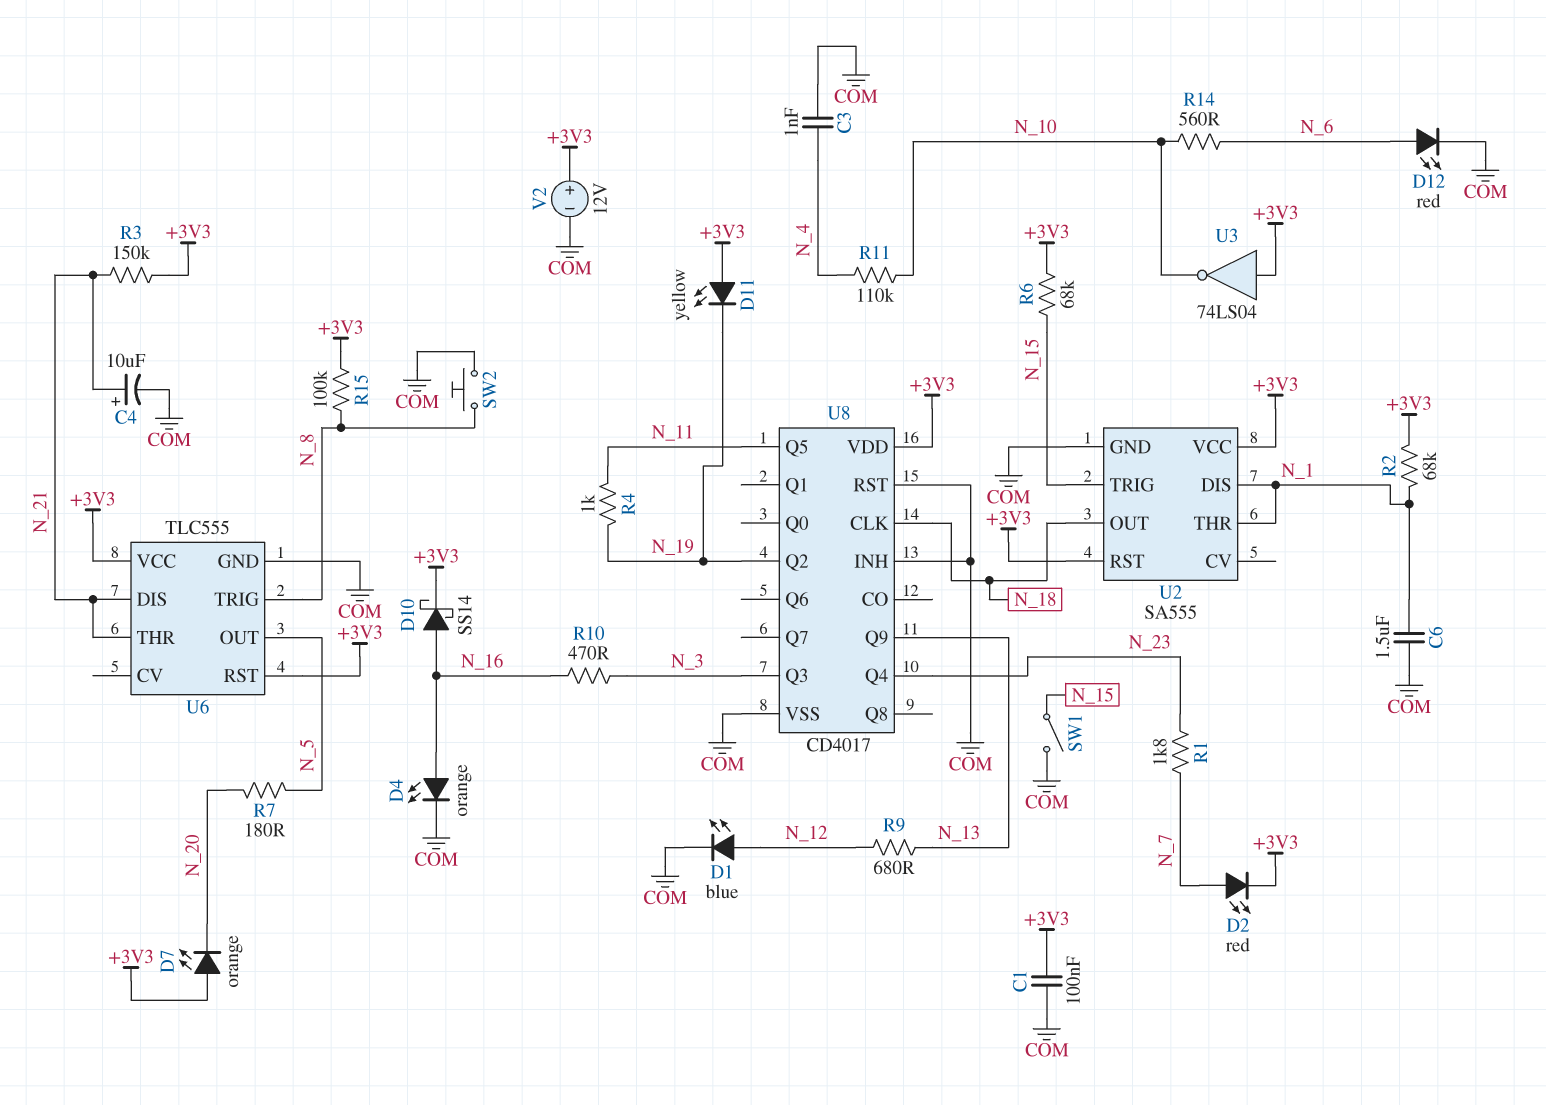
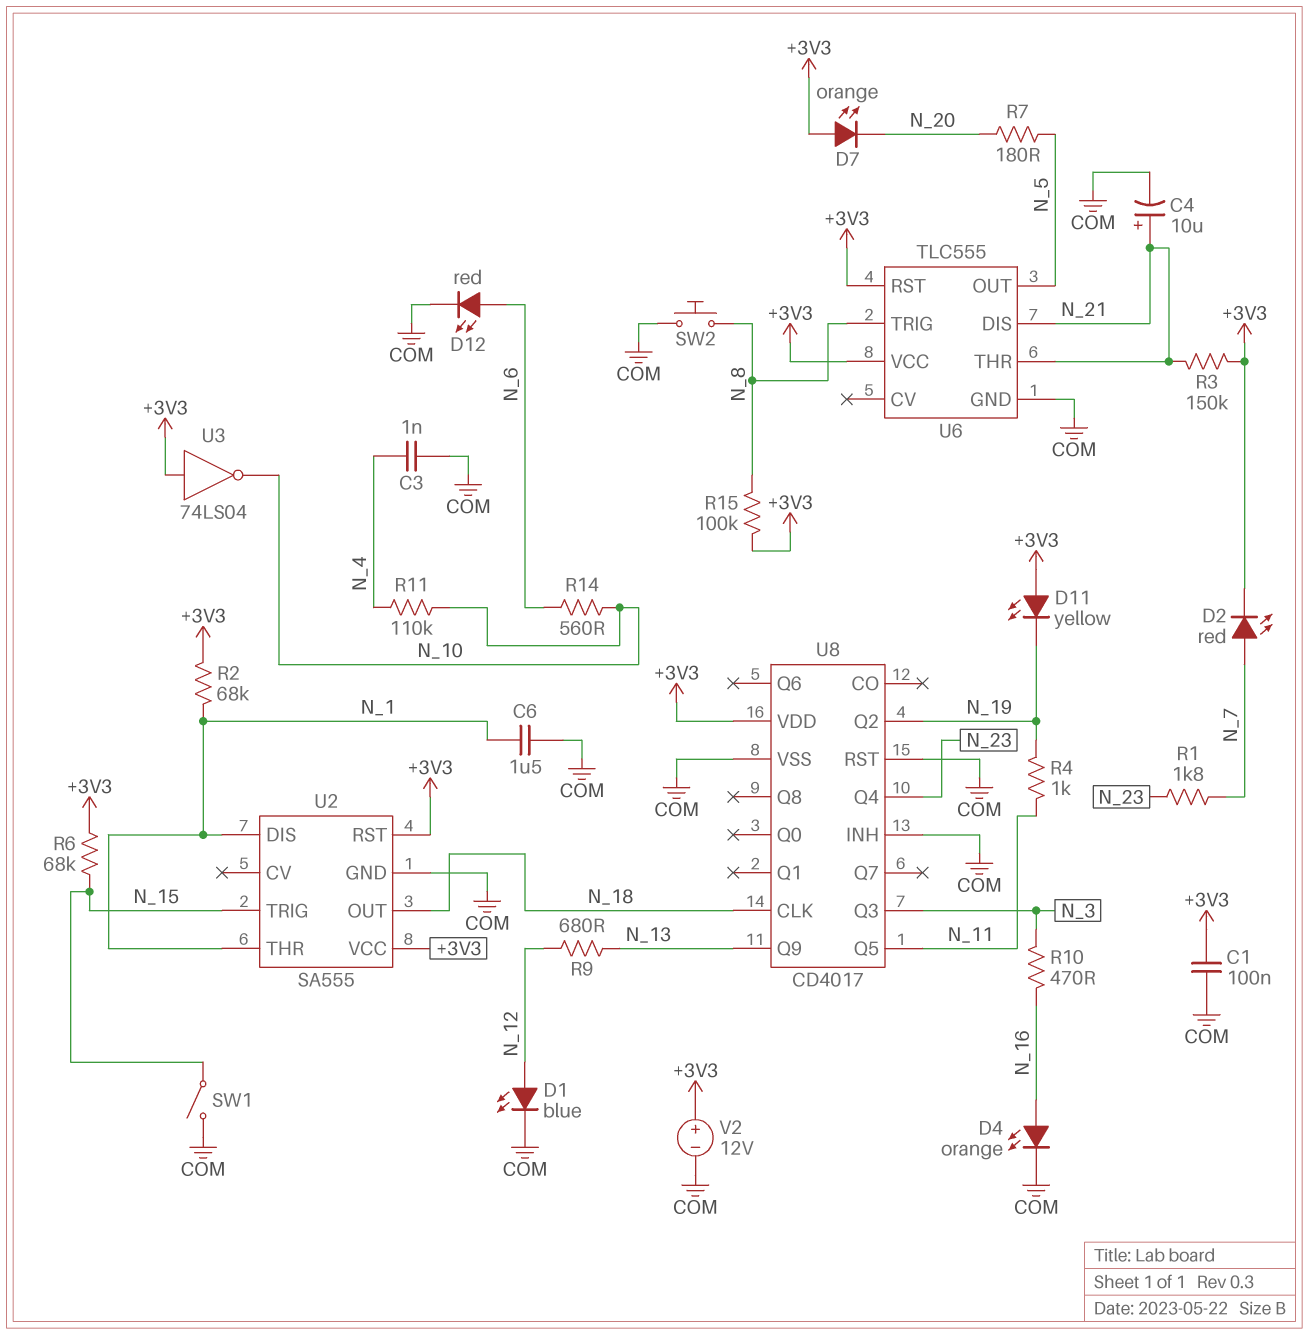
D10: schottky SS14 (A N_16, K +3V3) -> none

